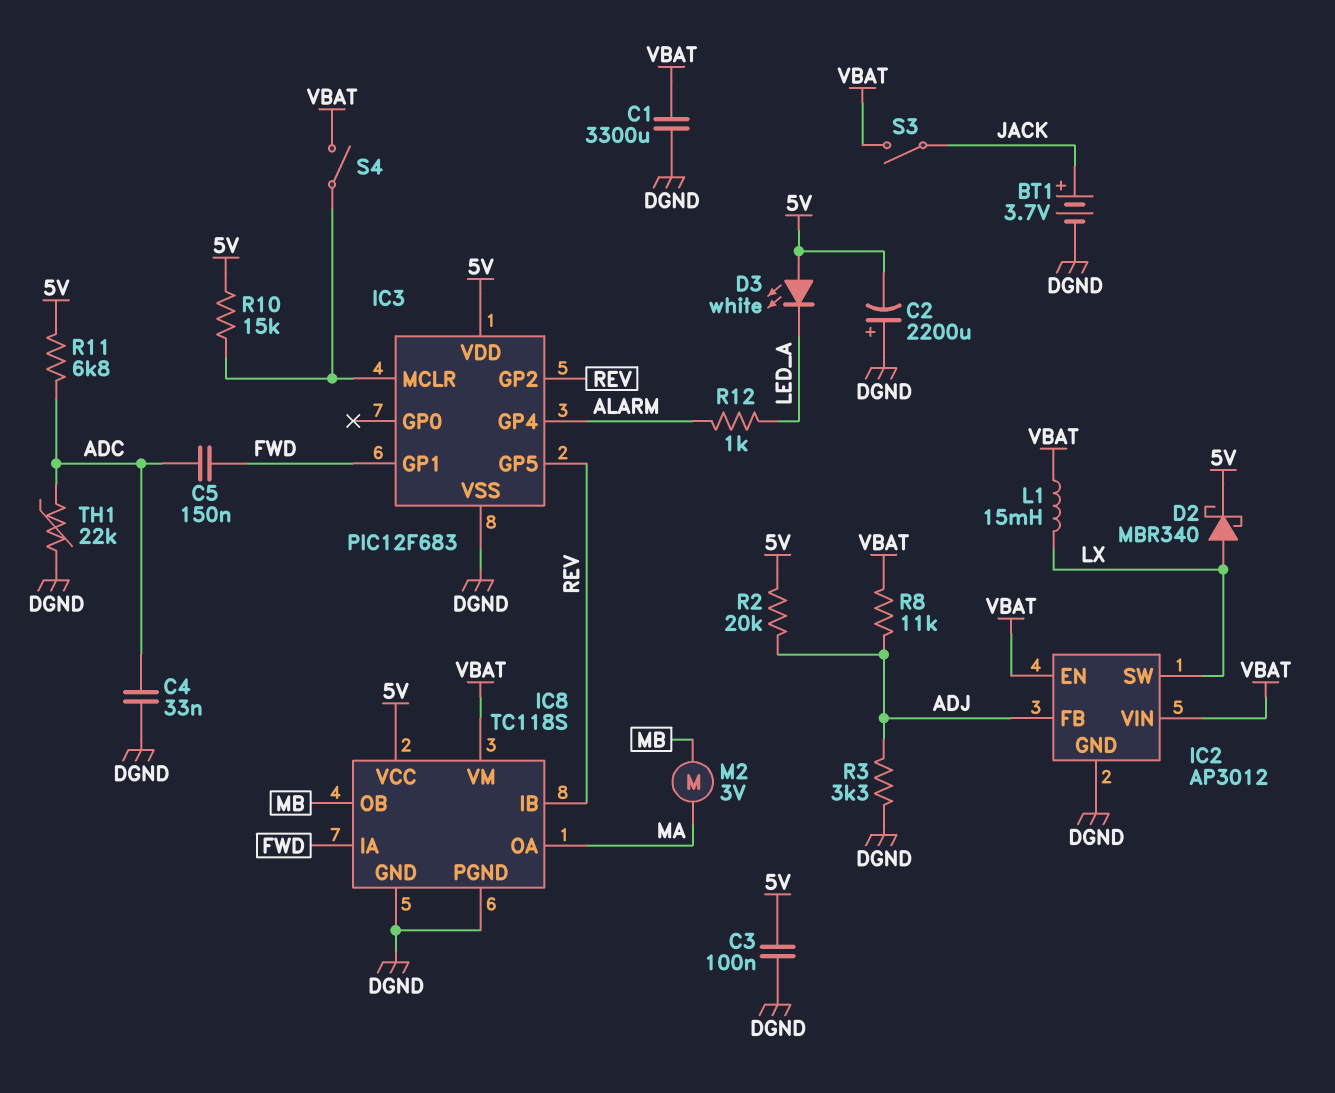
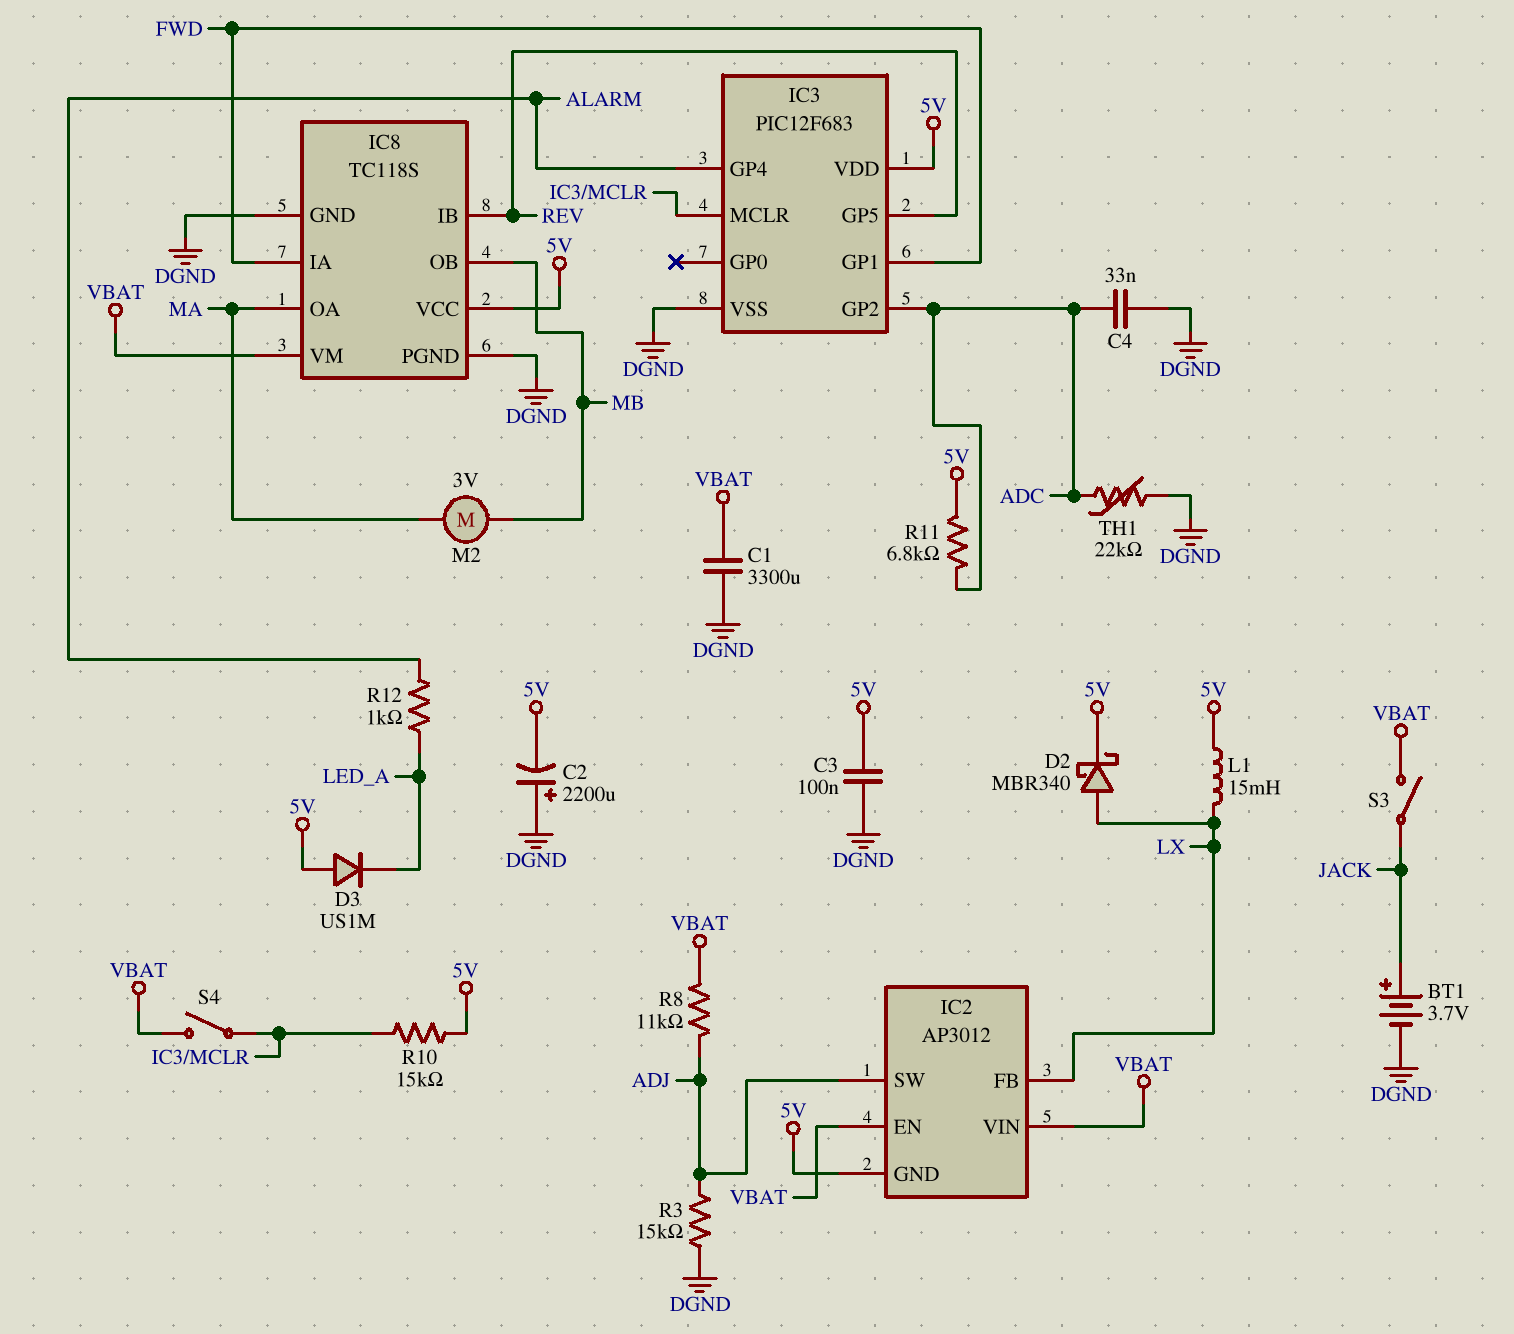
C5: 150nF (ADC, FWD) -> none
D3: LED white (A 5V, K LED_A) -> diode US1M (A 5V, K LED_A)
IC2 pin FB: ADJ -> LX
IC2 pin GND: DGND -> 5V
IC2 pin SW: LX -> ADJ
IC3 pin GP2: REV -> ADC
L1: 15mH (LX, VBAT) -> 15mH (5V, LX)
R2: 20k (5V, ADJ) -> none
R3: 3.3k (ADJ, DGND) -> 15k (ADJ, DGND)

